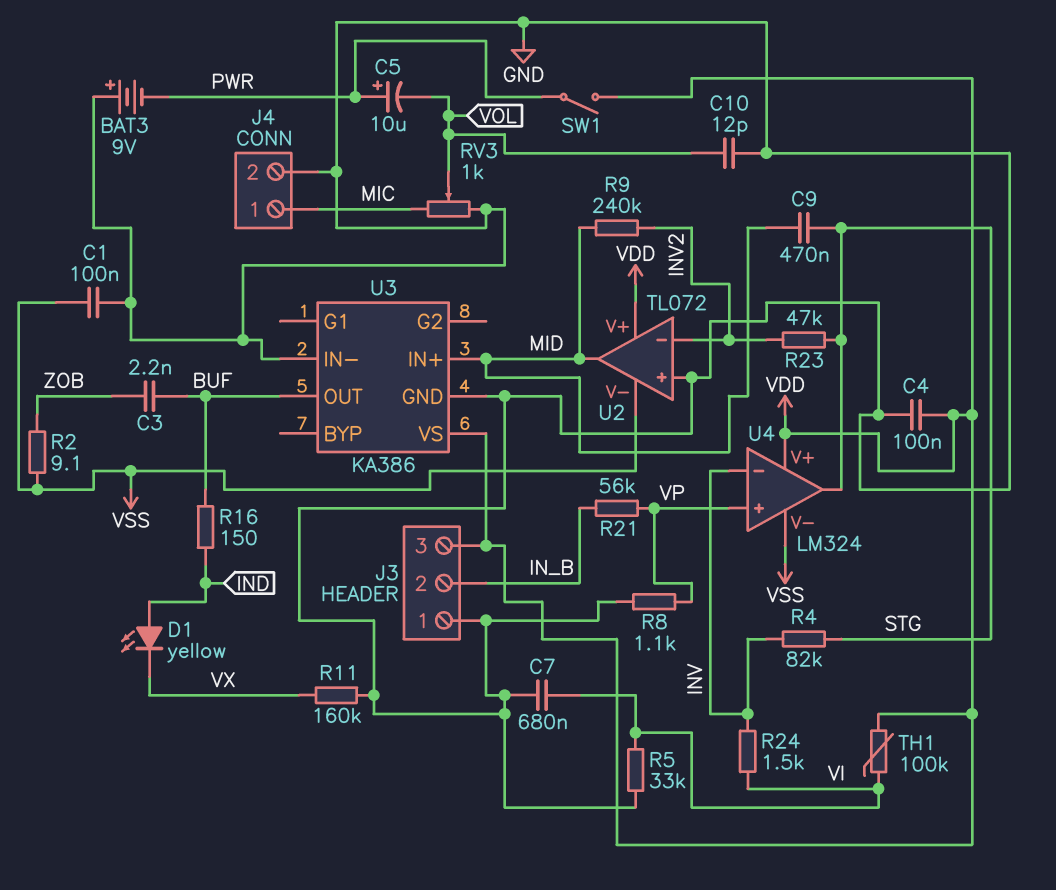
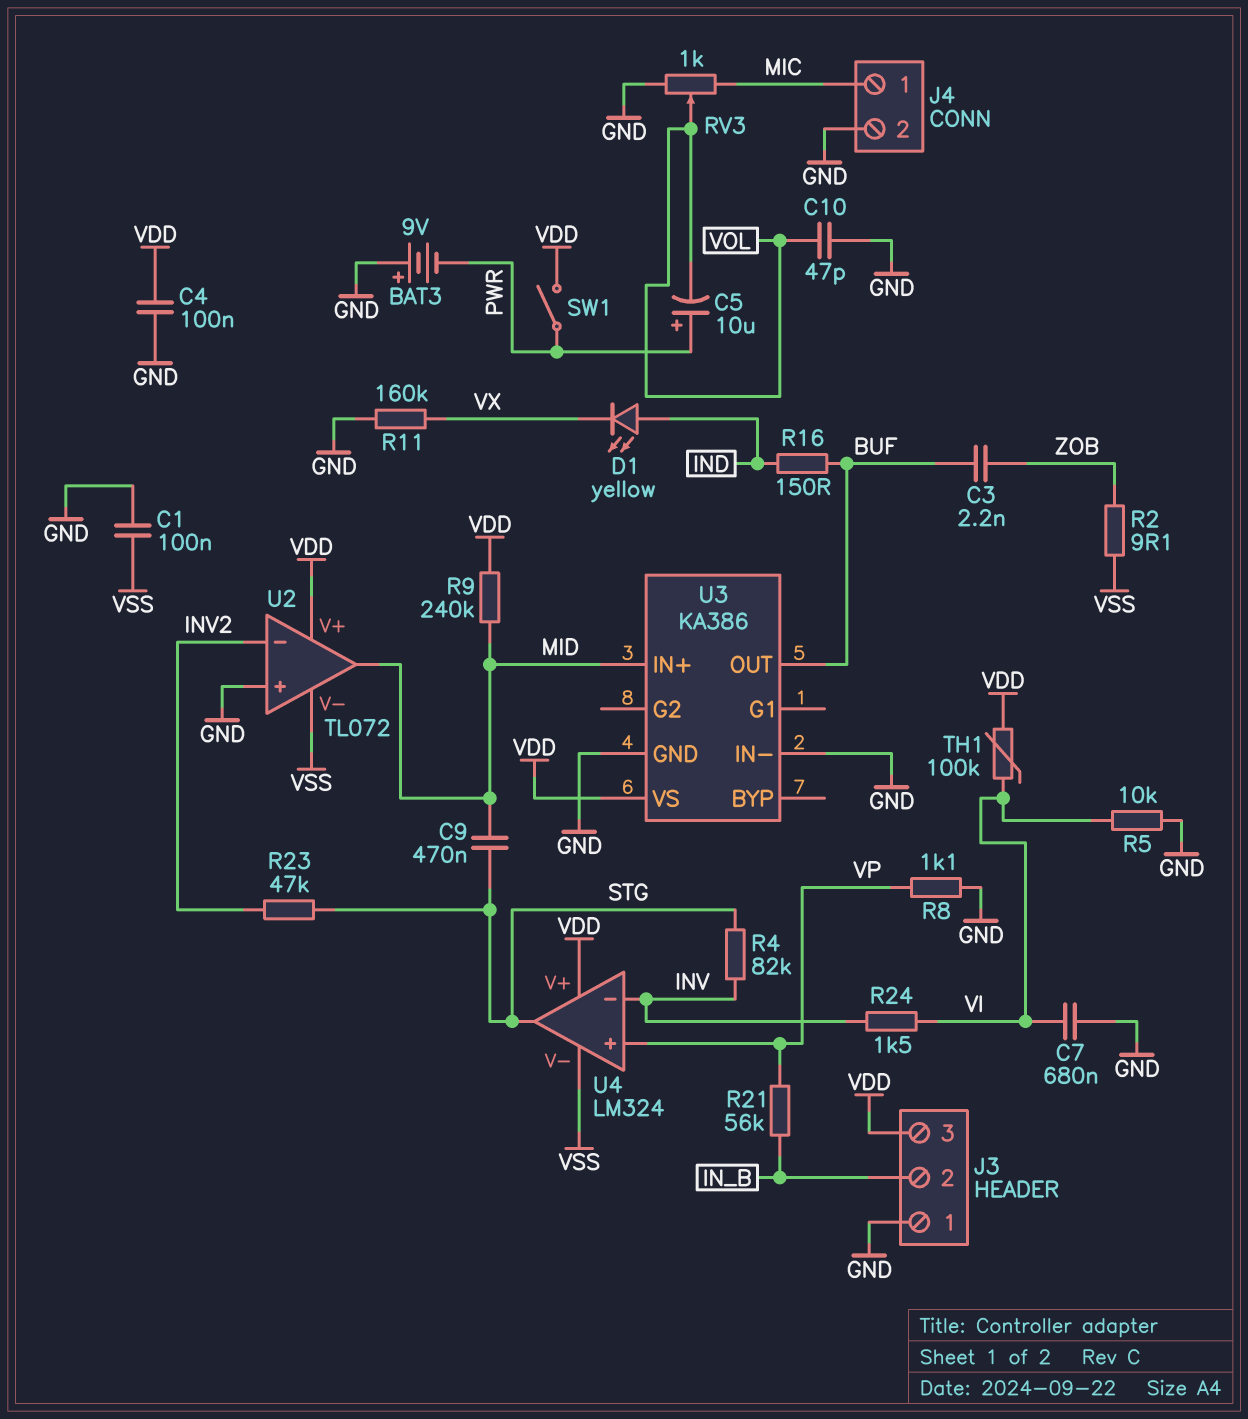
C10: 12pF (GND, VOL) -> 47pF (GND, VOL)
R5: 33k (GND, VI) -> 10k (GND, VI)
R9: 240k (INV2, MID) -> 240k (MID, VDD)

